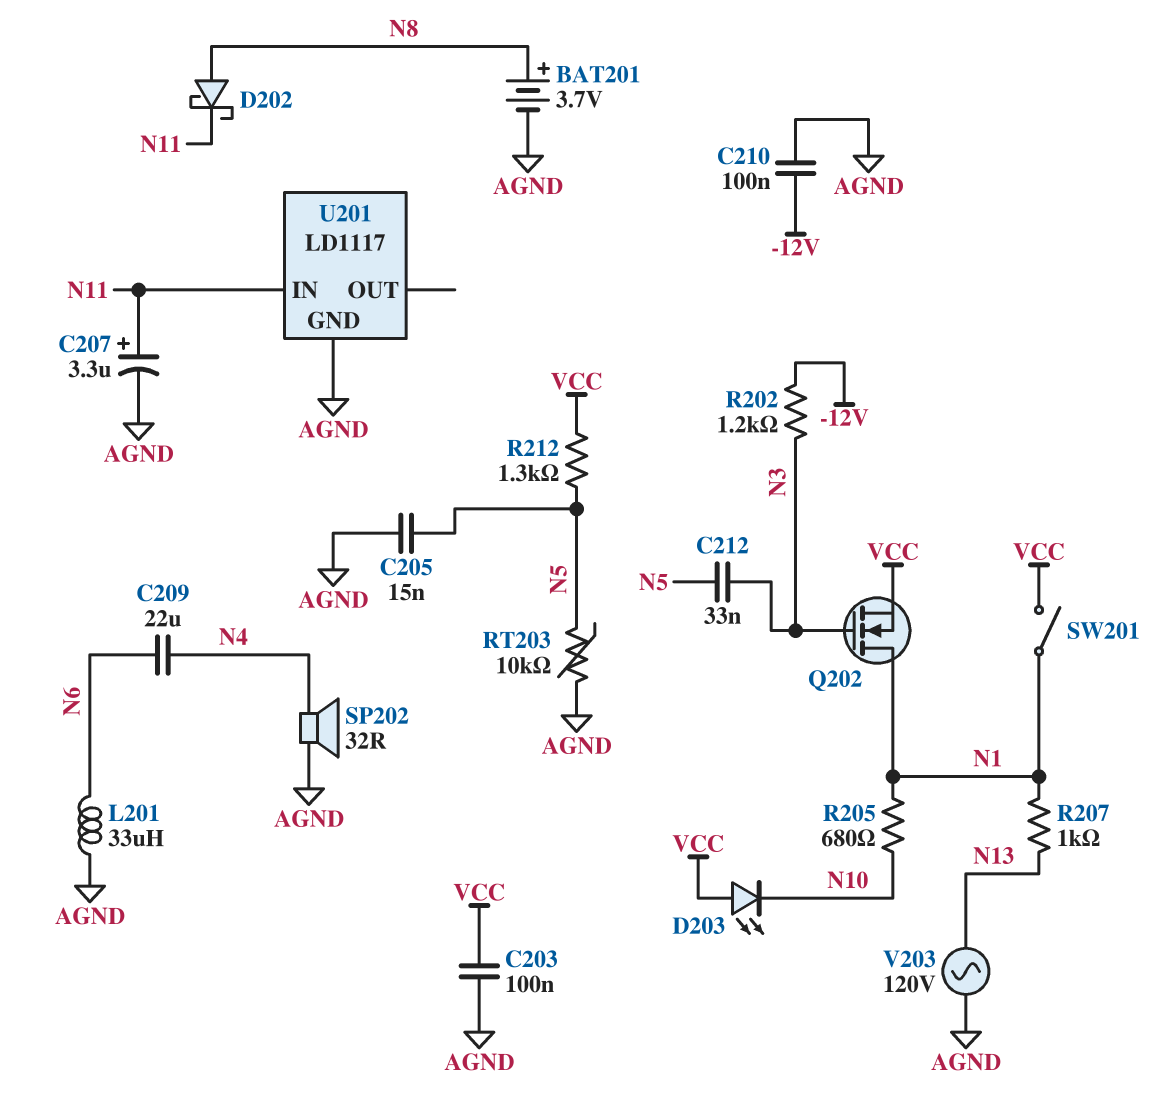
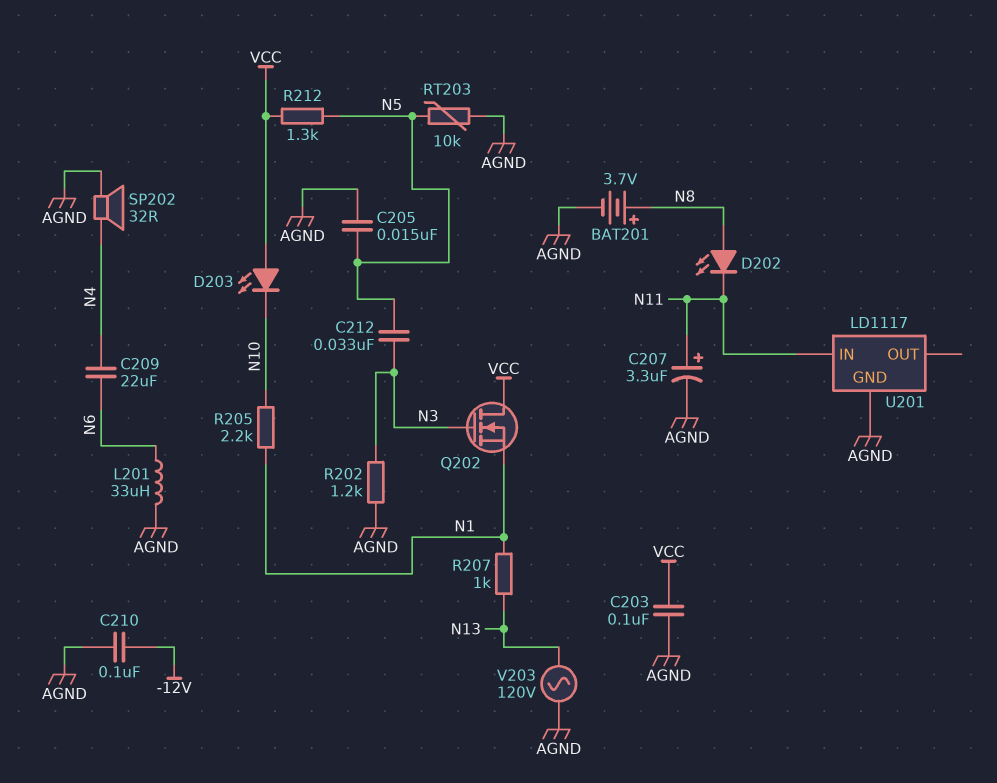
D202: schottky (A N8, K N11) -> LED (A N8, K N11)
Q202: NMOS (G N3, D N1, S VCC) -> NMOS (G N3, D VCC, S N1)
R202: 1.2k (-12V, N3) -> 1.2k (AGND, N3)
R205: 680 (N1, N10) -> 2.2k (N1, N10)
SW201: switch (N1, VCC) -> none

